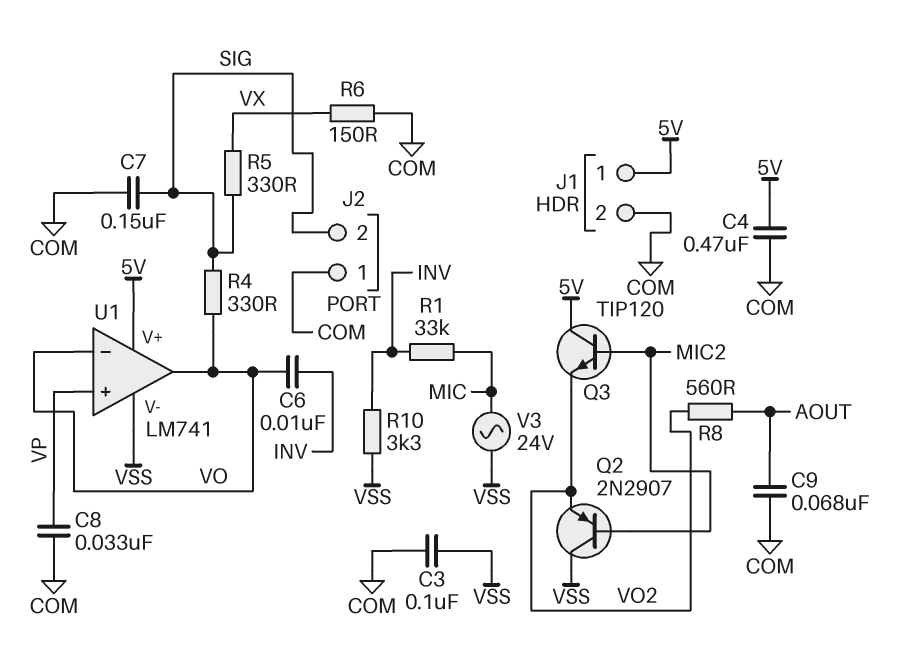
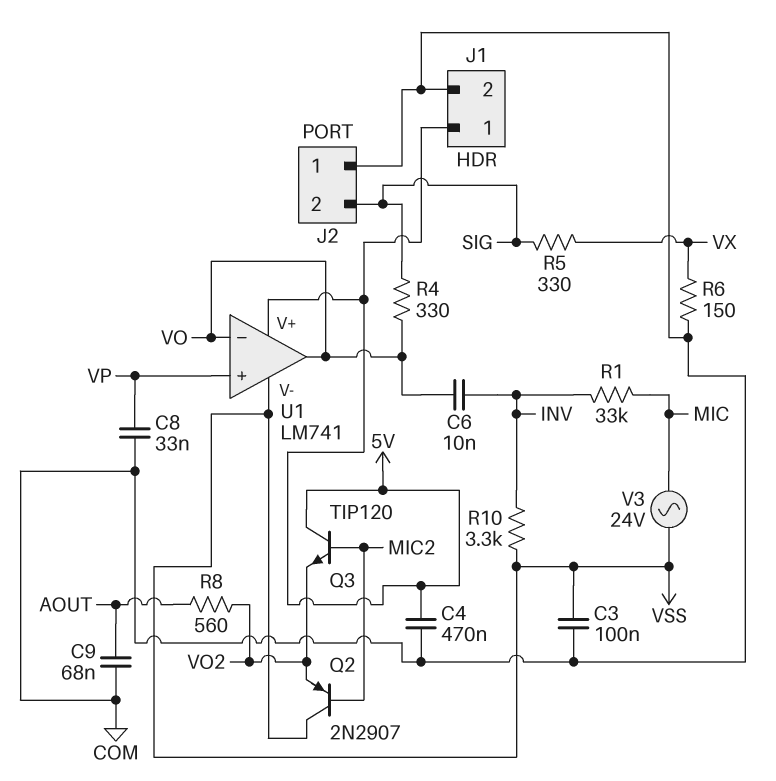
C7: 150nF (COM, SIG) -> none

